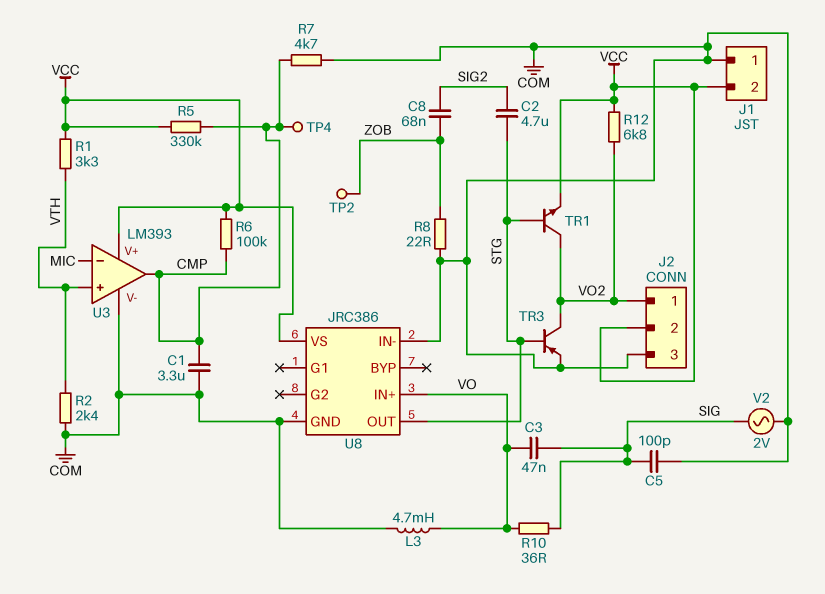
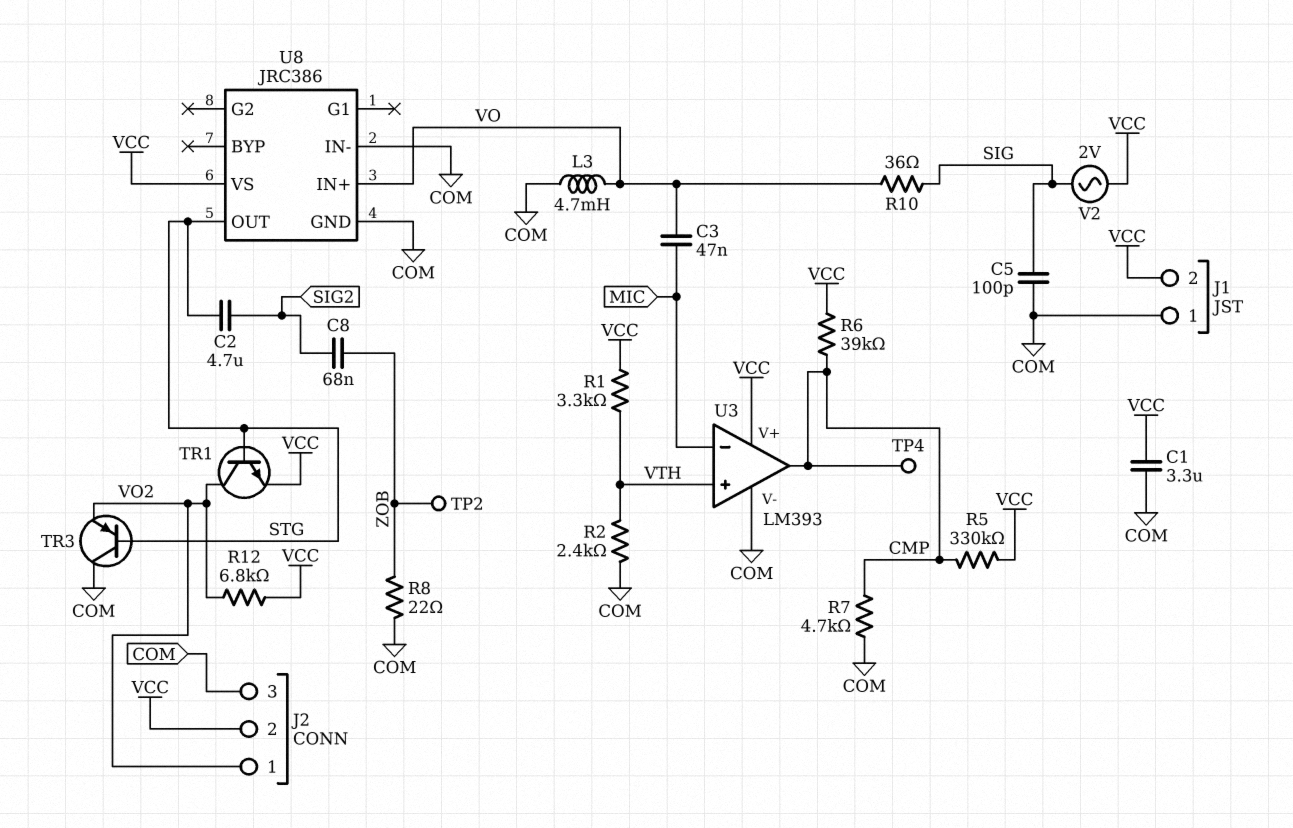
C1: 3.3uF (CMP, COM) -> 3.3uF (COM, VCC)
C3: 47nF (SIG, VO) -> 47nF (MIC, VO)
R6: 100k (CMP, VCC) -> 39k (CMP, VCC)
TR3: PNP (B STG, C VO2, E COM) -> PNP (B STG, C COM, E VO2)
V2: AC 2V (COM, SIG) -> AC 2V (SIG, VCC)

